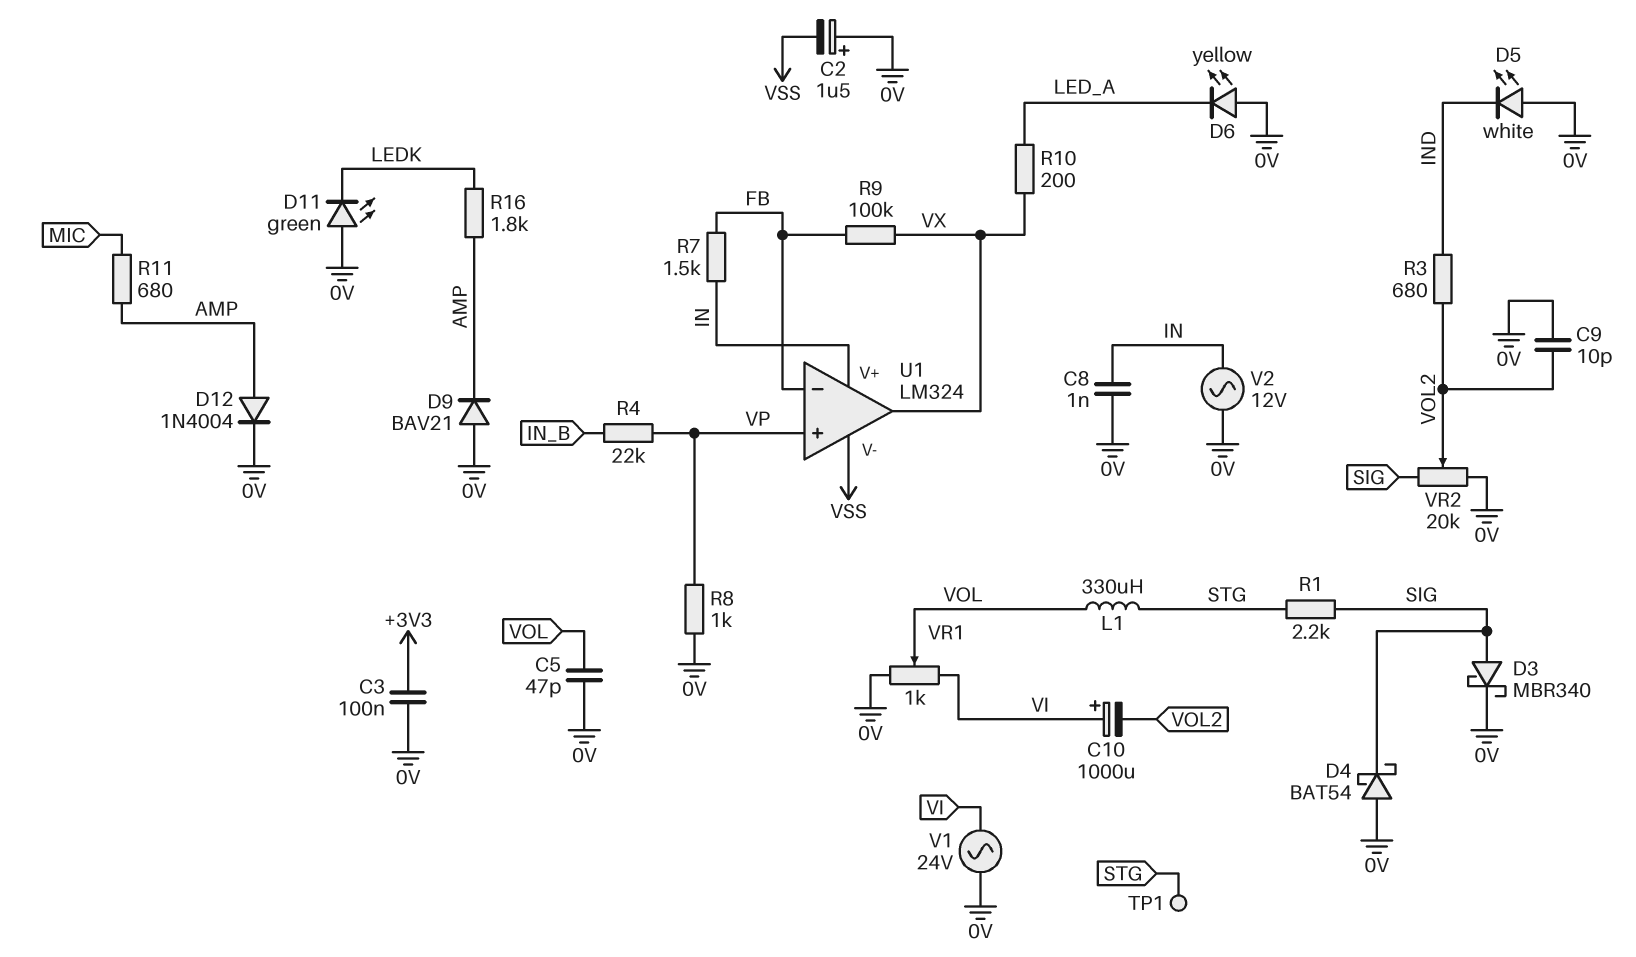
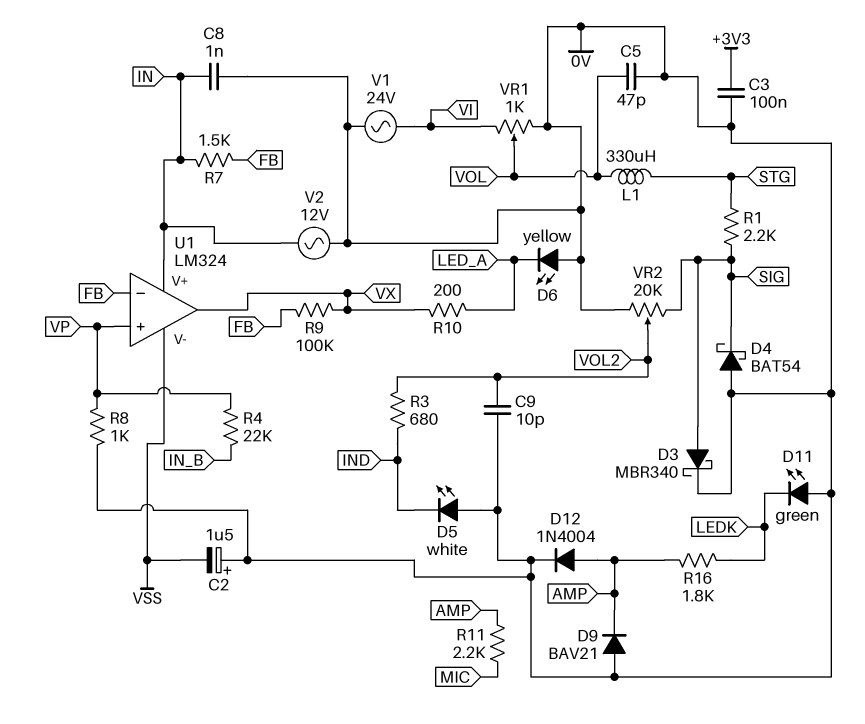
C10: 1000uF (plus VI, minus VOL2) -> none
R11: 680 (AMP, MIC) -> 2.2k (AMP, MIC)
TP1: test point (STG) -> none

